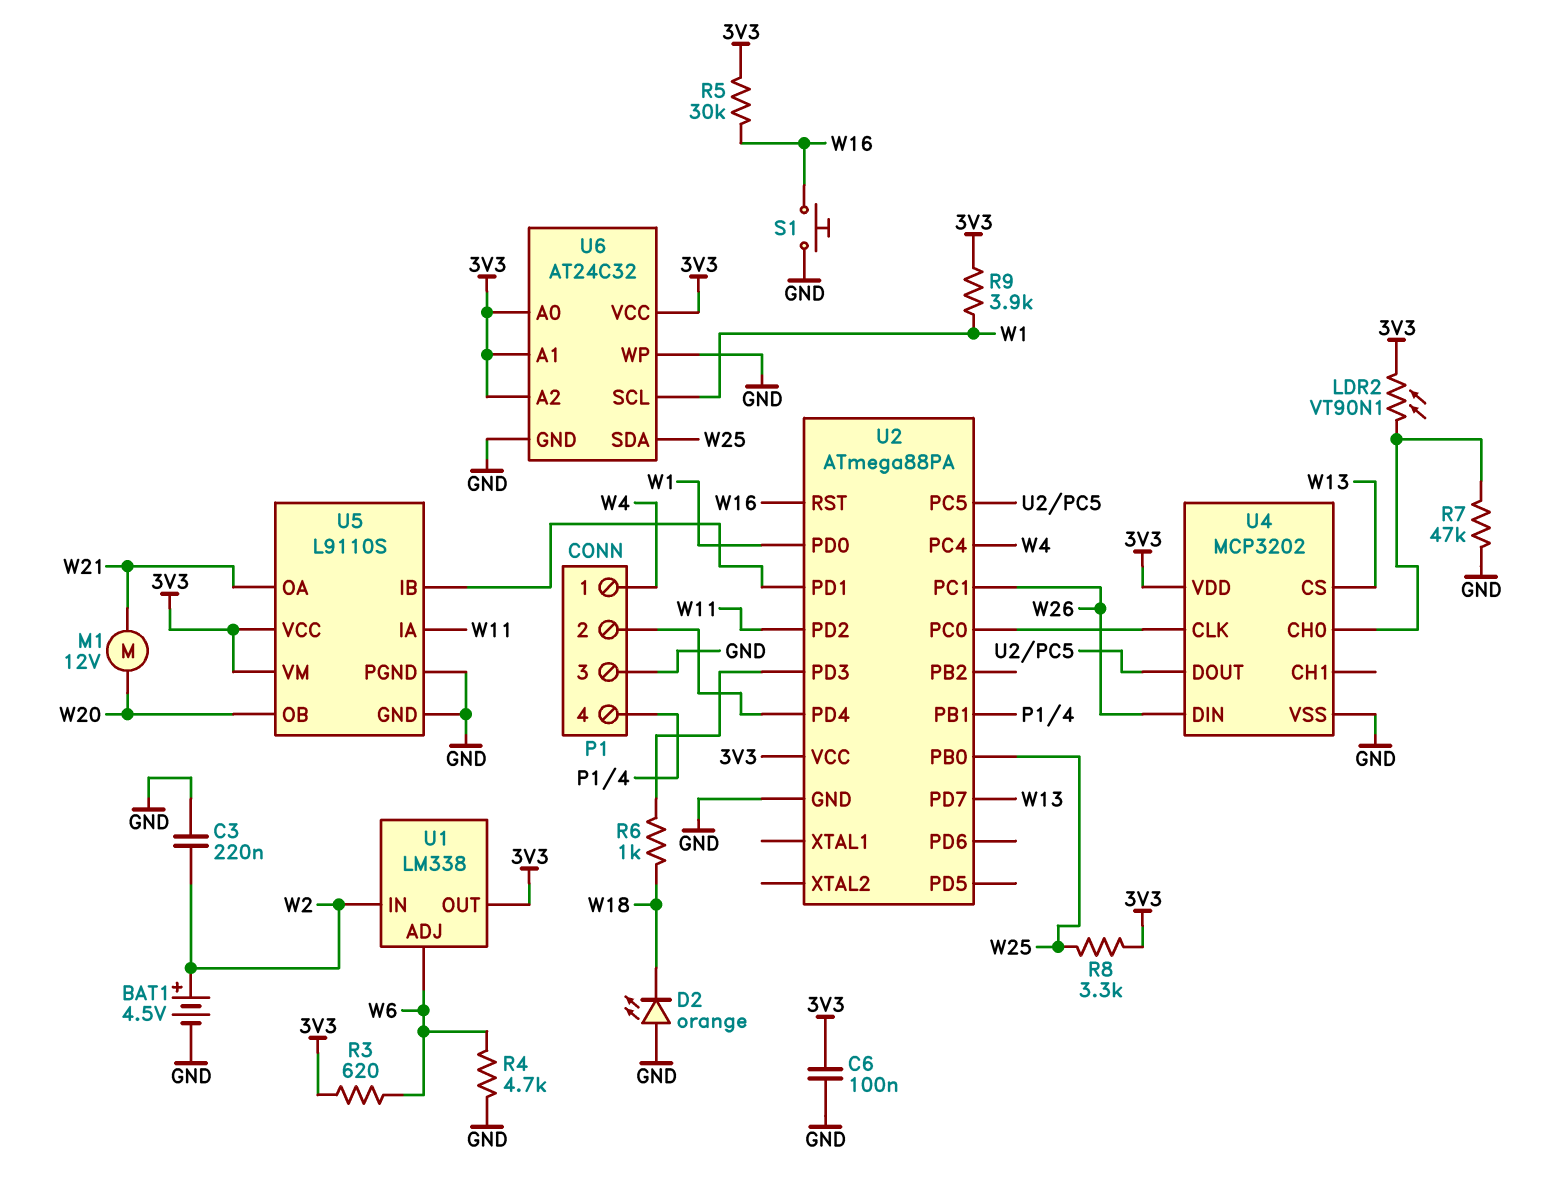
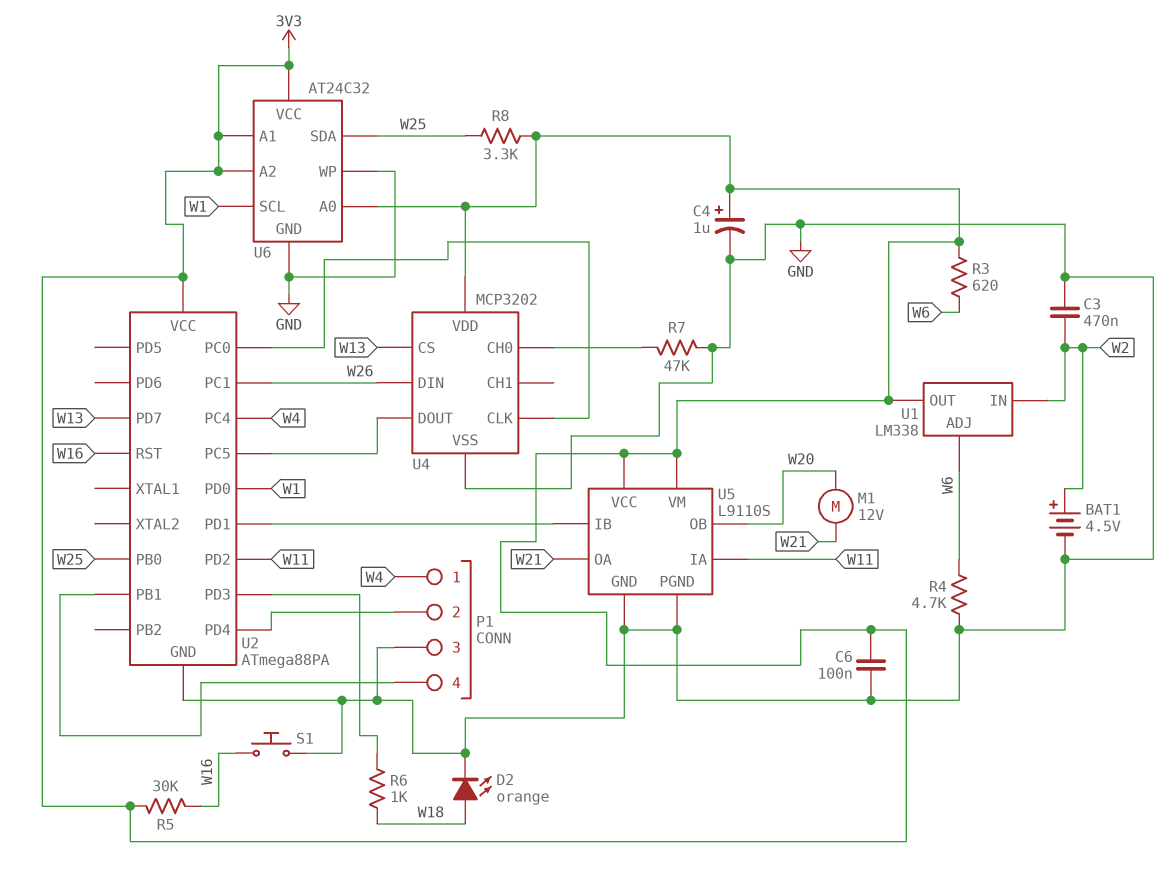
C3: 220nF (GND, W2) -> 470nF (GND, W2)
C4: none -> 1uF (plus 3V3, minus GND)
D2: LED orange (A GND, K W18) -> LED orange (A W18, K GND)
LDR2: VT90N1 (3V3, U4/CH0) -> none
R9: 3.9k (3V3, W1) -> none

